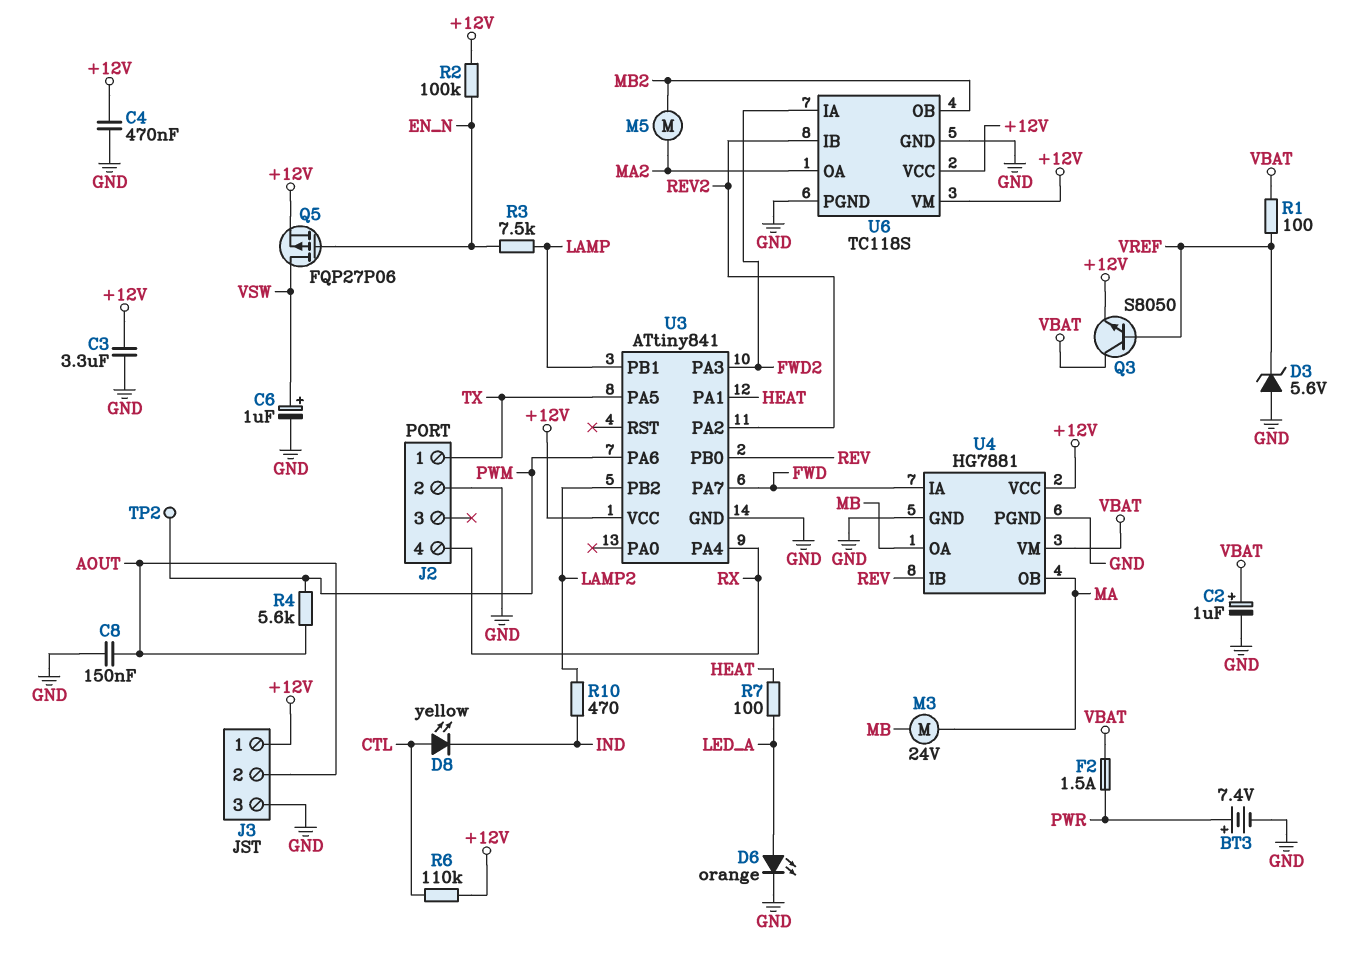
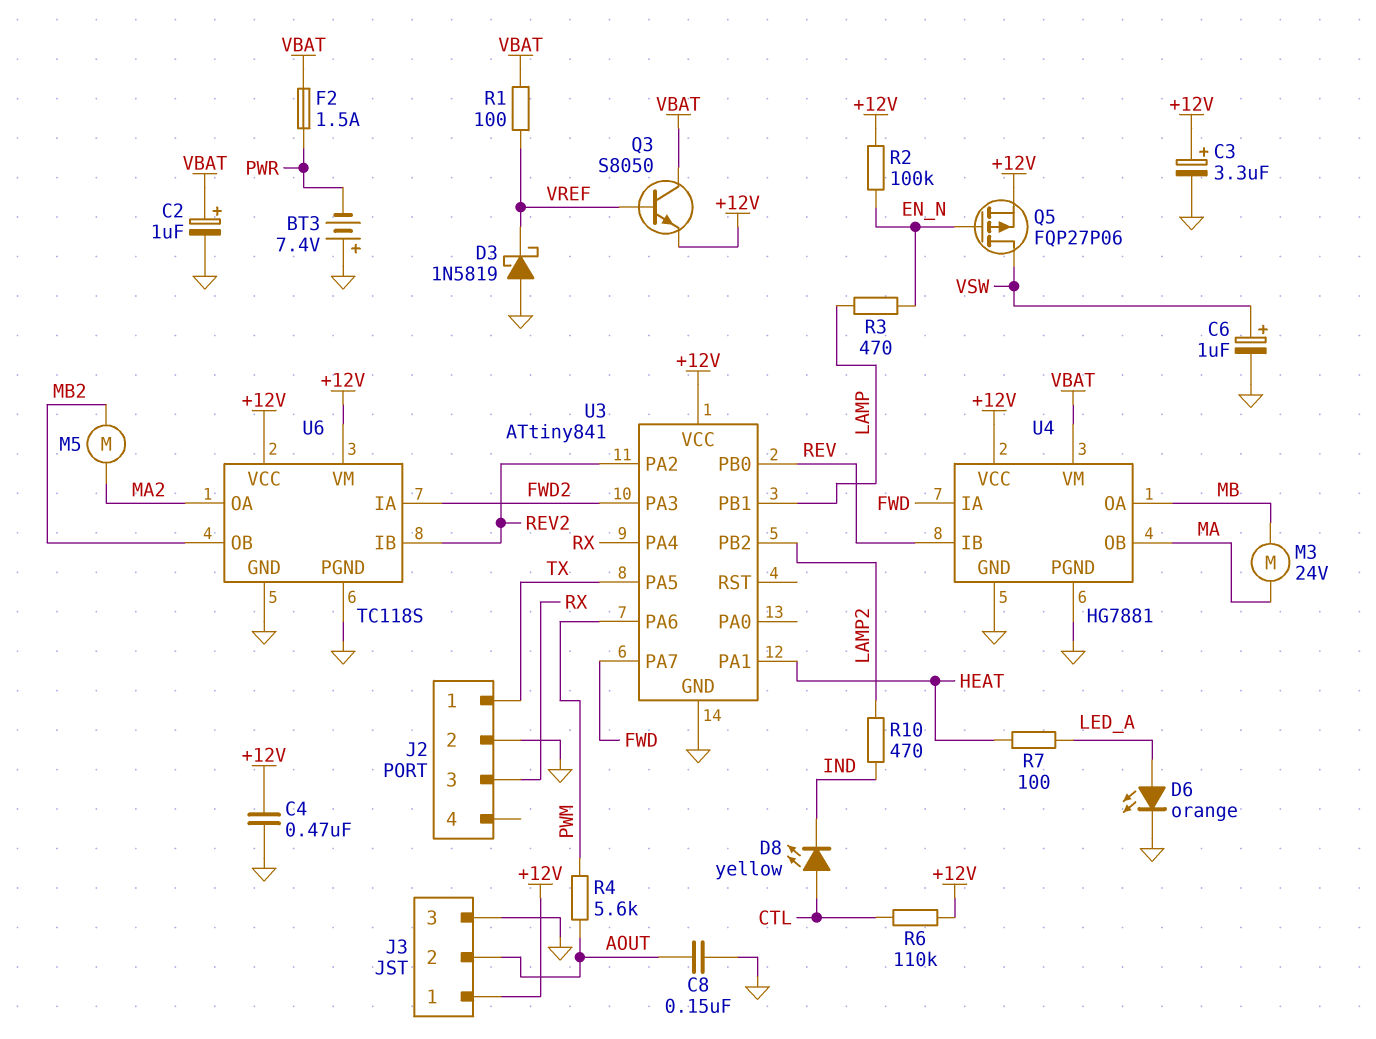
BT3: 7.4V (plus PWR, minus GND) -> 7.4V (plus GND, minus PWR)
C3: 3.3uF (+12V, GND) -> 3.3uF (plus +12V, minus GND)
D3: zener 5.6V (A GND, K VREF) -> schottky 1N5819 (A GND, K VREF)
J2 pin 3: none -> RX
J2 pin 4: RX -> none
R3: 7.5k (EN_N, LAMP) -> 470 (EN_N, LAMP)
TP2: test point (PWM) -> none

